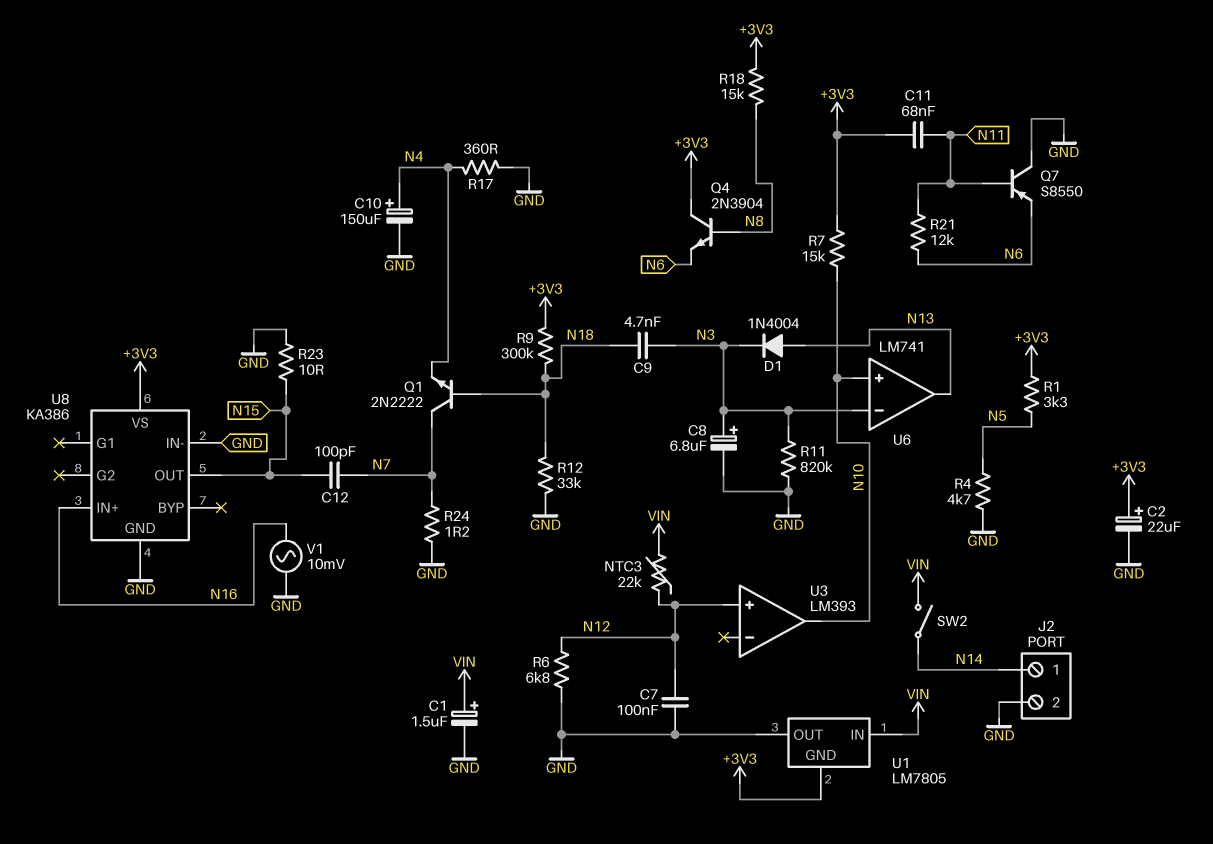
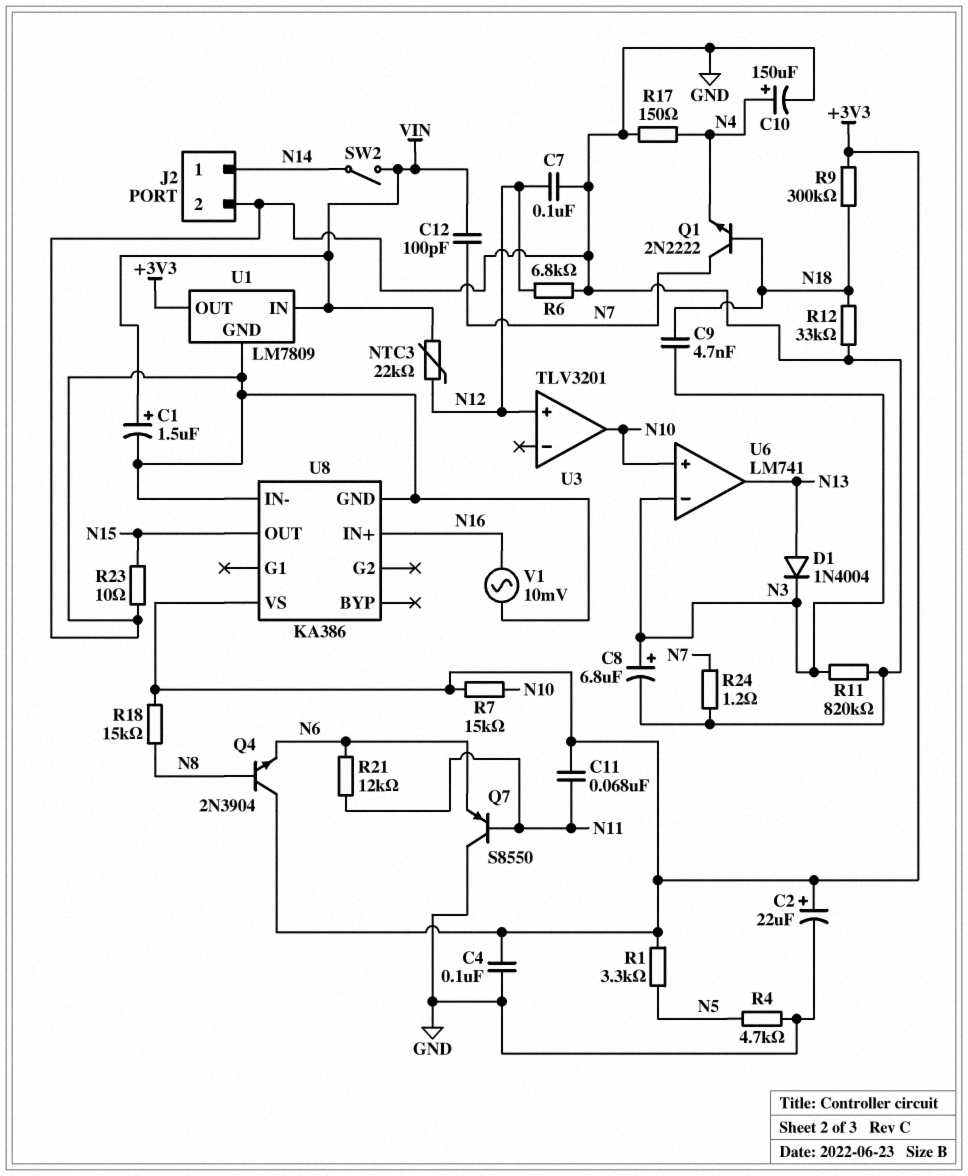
C4: none -> 100nF (+3V3, GND)
C12: 100pF (N7, N15) -> 100pF (N7, VIN)
R17: 360 (GND, N4) -> 150 (GND, N4)
U1: LM7805 -> LM7809
U1 pin GND: +3V3 -> GND
U1 pin OUT: GND -> +3V3
U3: LM393 -> TLV3201

